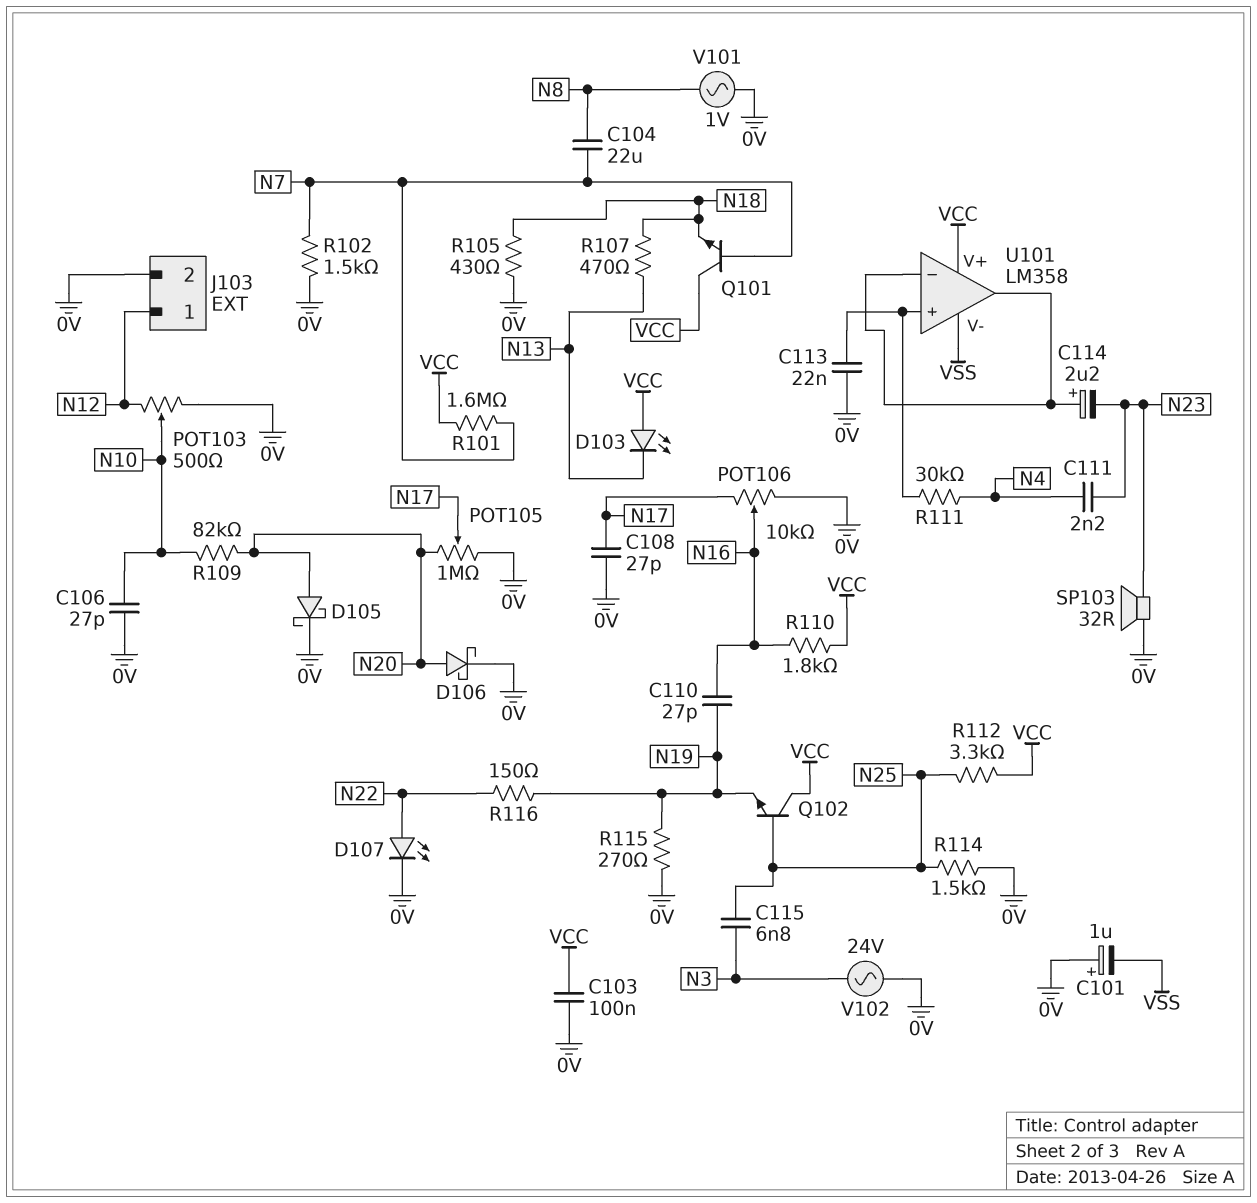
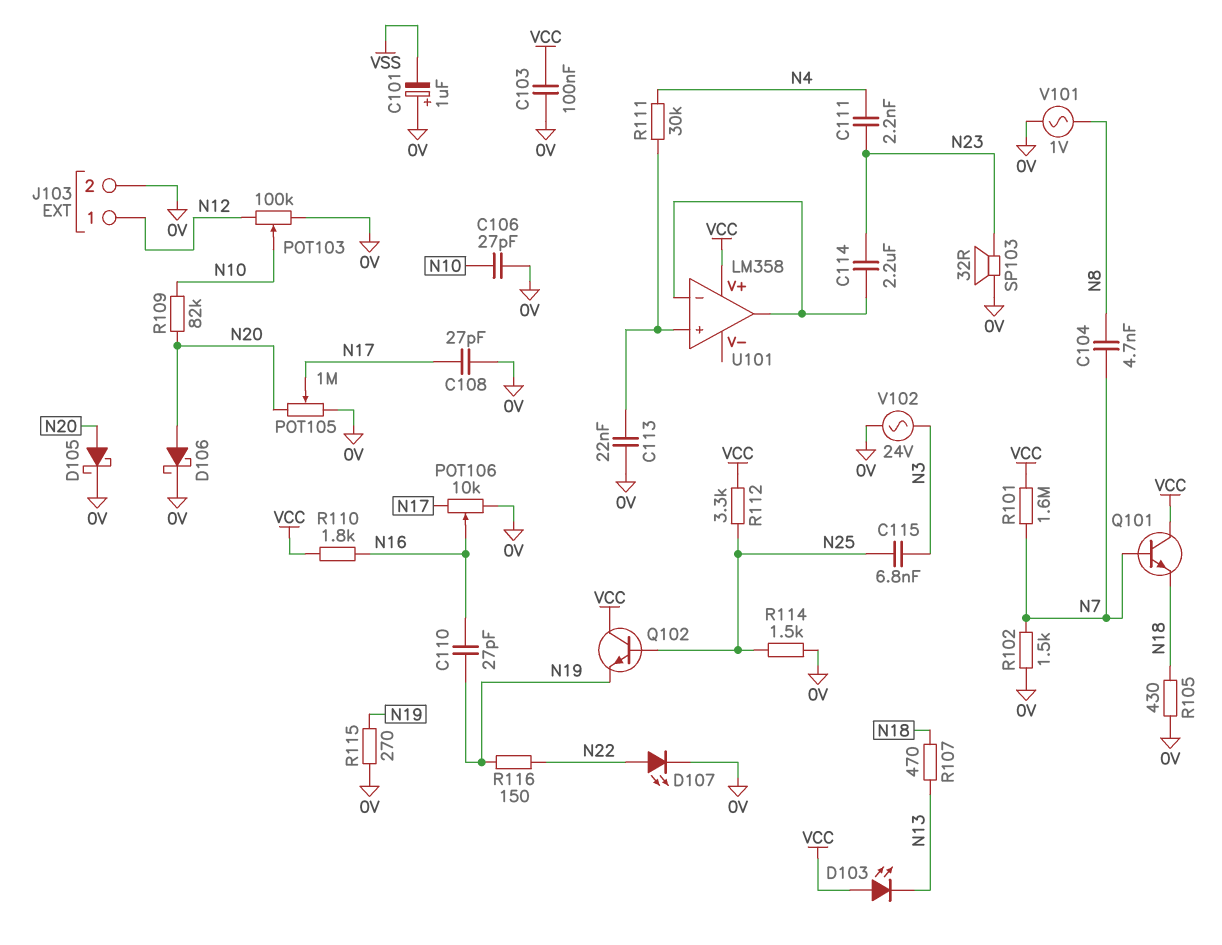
C104: 22uF (N7, N8) -> 4.7nF (N7, N8)
C114: 2.2uF (plus U101/in-, minus N23) -> 2.2uF (N23, U101/in-)
POT103: 500 (0V, N12, wiper N10) -> 100k (0V, N12, wiper N10)
U101 pin V-: VSS -> none

